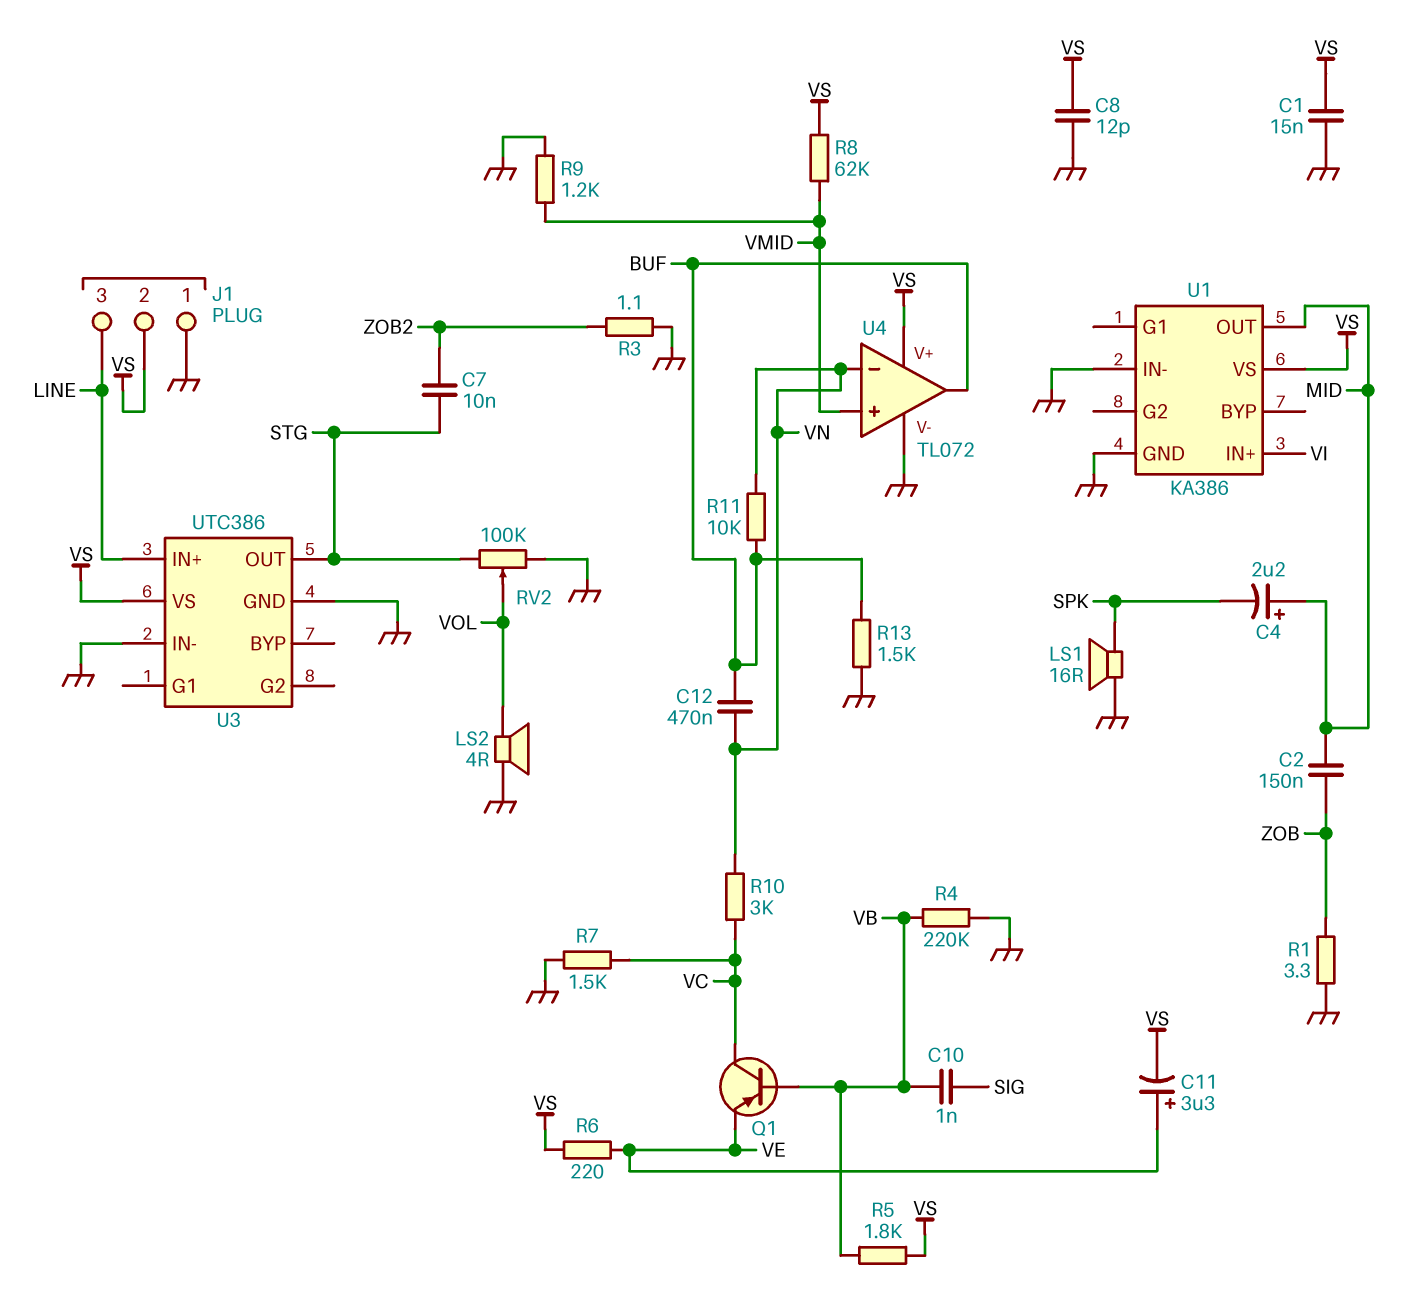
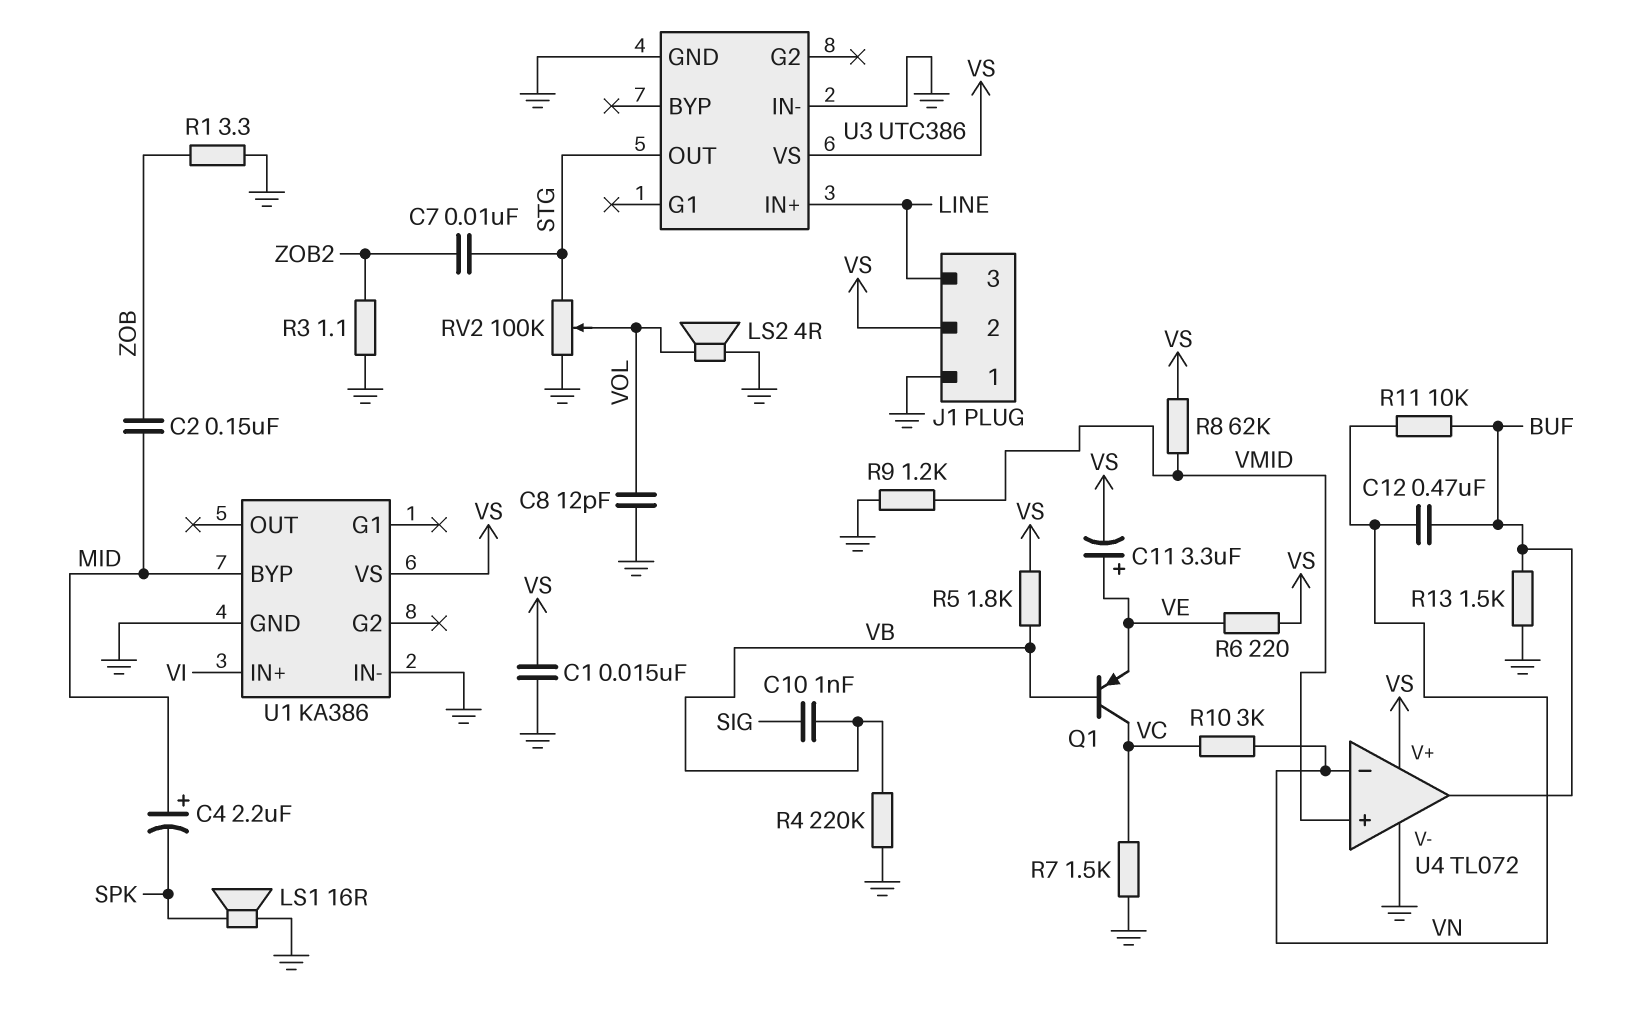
C8: 12pF (GND, VS) -> 12pF (GND, VOL)
U1 pin BYP: none -> MID
U1 pin OUT: MID -> none

